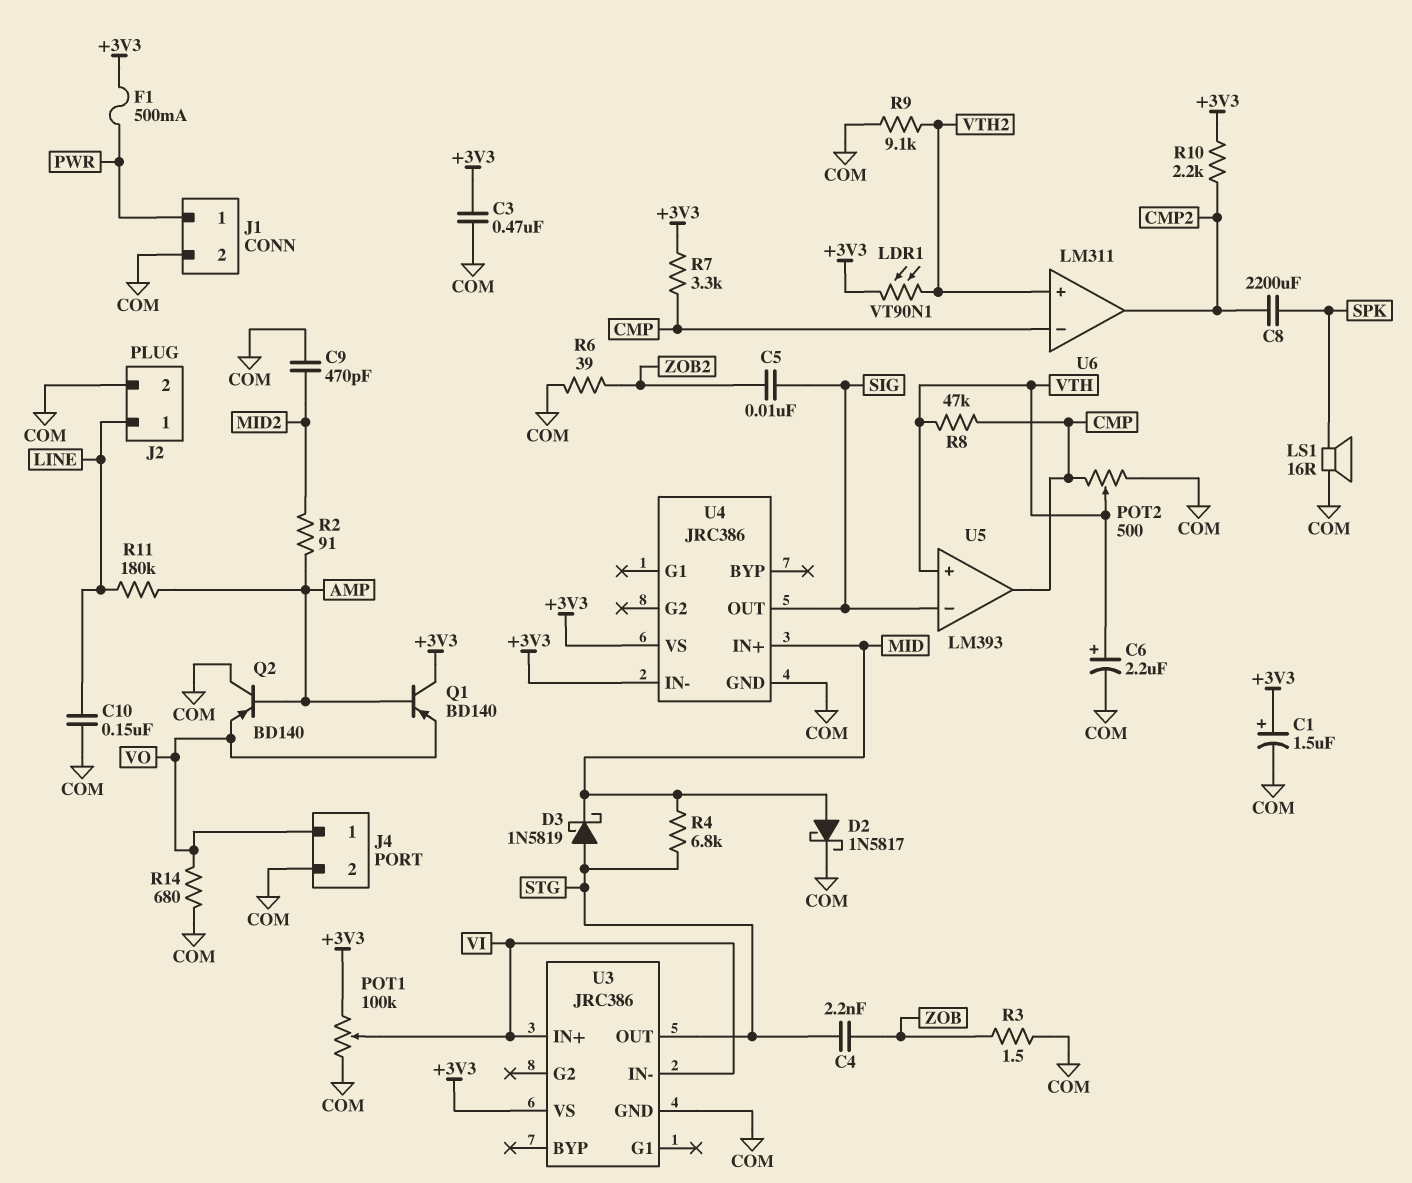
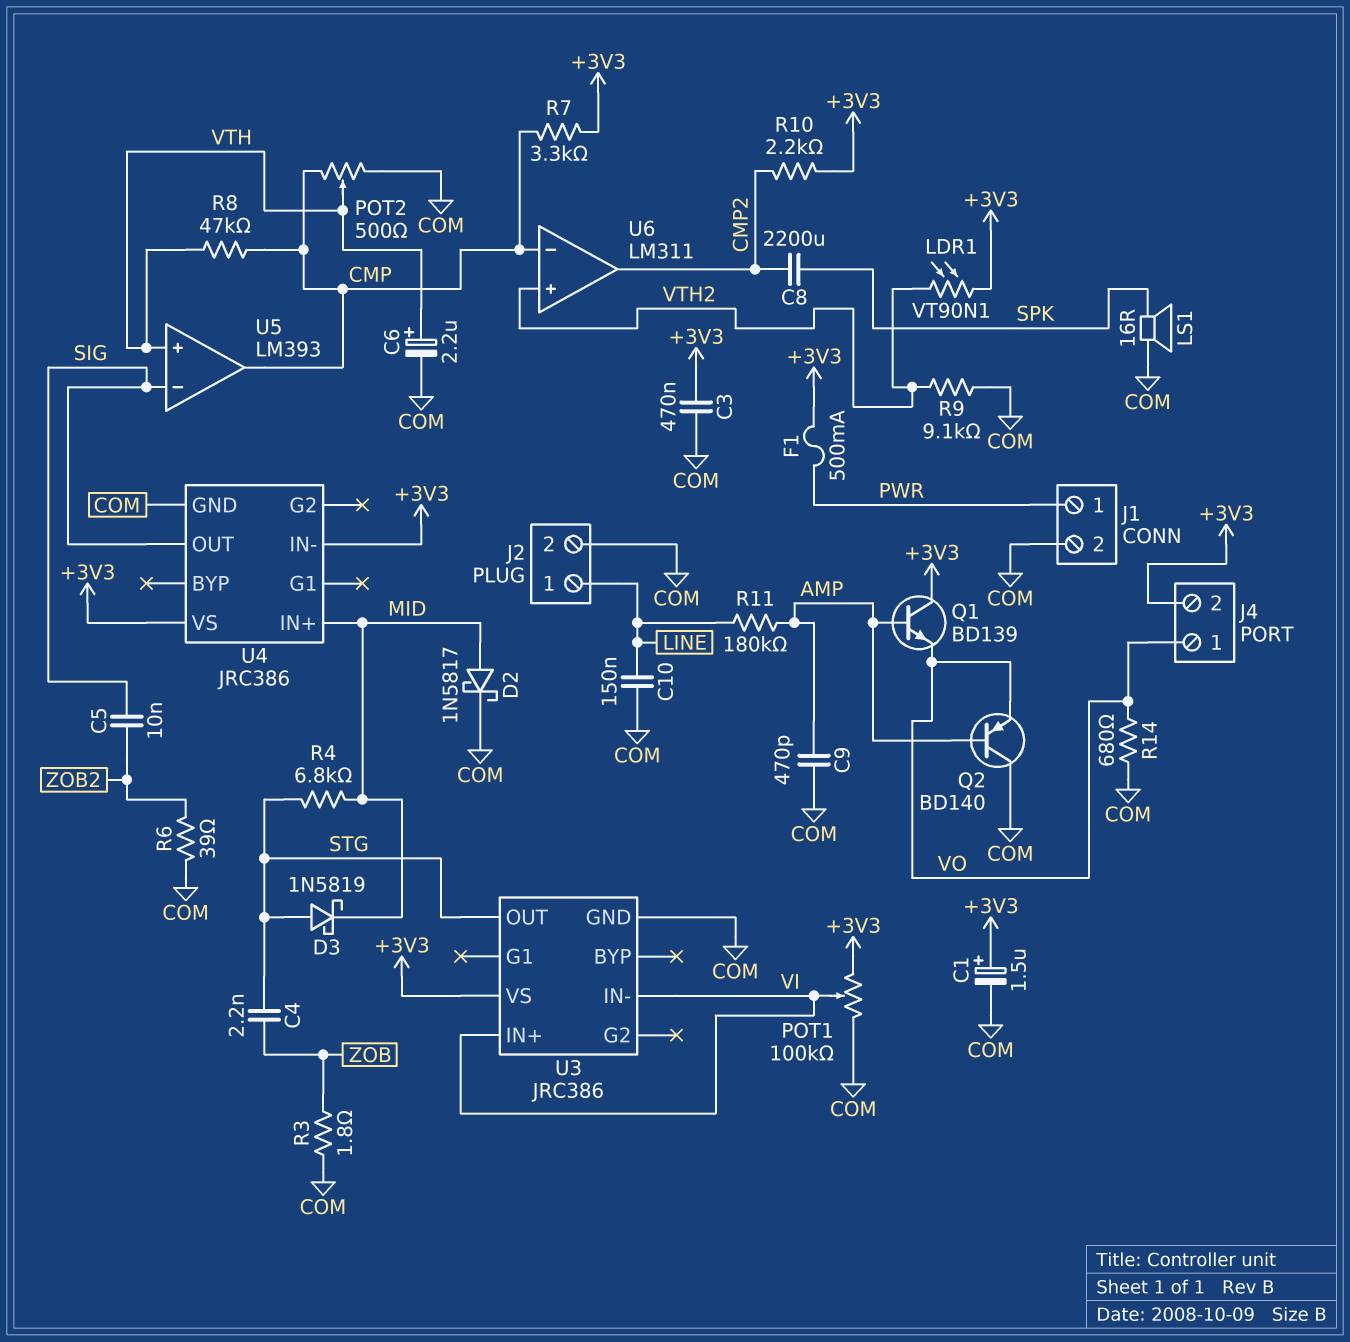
C9: 470pF (COM, MID2) -> 470pF (AMP, COM)
J4 pin 2: COM -> +3V3
Q1: PNP BD140 (B AMP, C +3V3, E VO) -> NPN BD139 (B AMP, C +3V3, E VO)
R2: 91 (AMP, MID2) -> none
R3: 1.5 (COM, ZOB) -> 1.8 (COM, ZOB)

